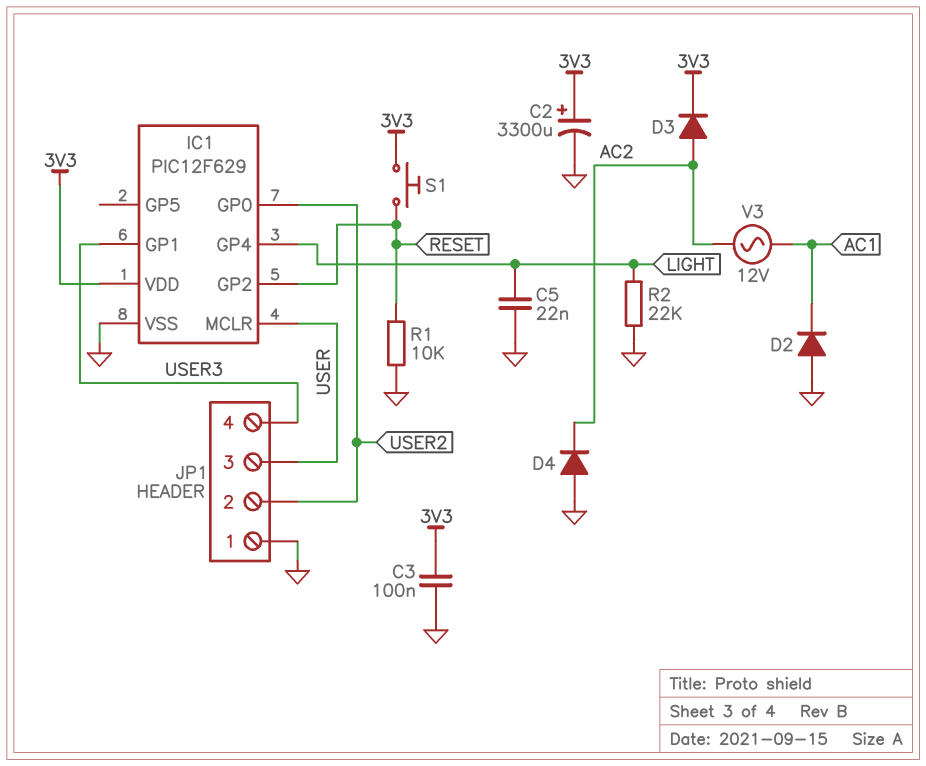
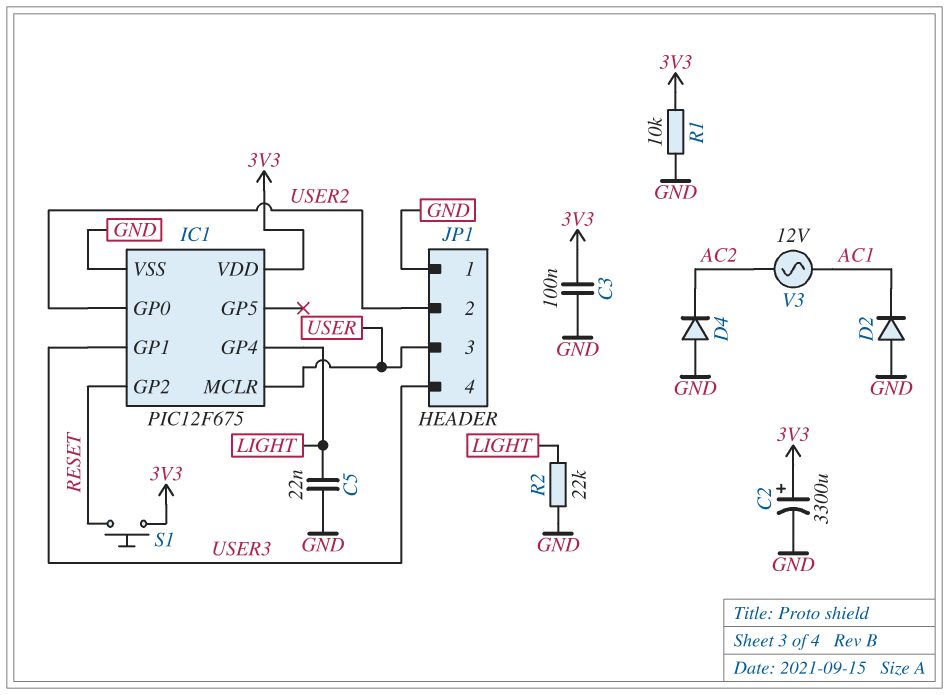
D3: diode (A AC2, K 3V3) -> none
IC1: PIC12F629 -> PIC12F675
R1: 10k (GND, RESET) -> 10k (3V3, GND)

